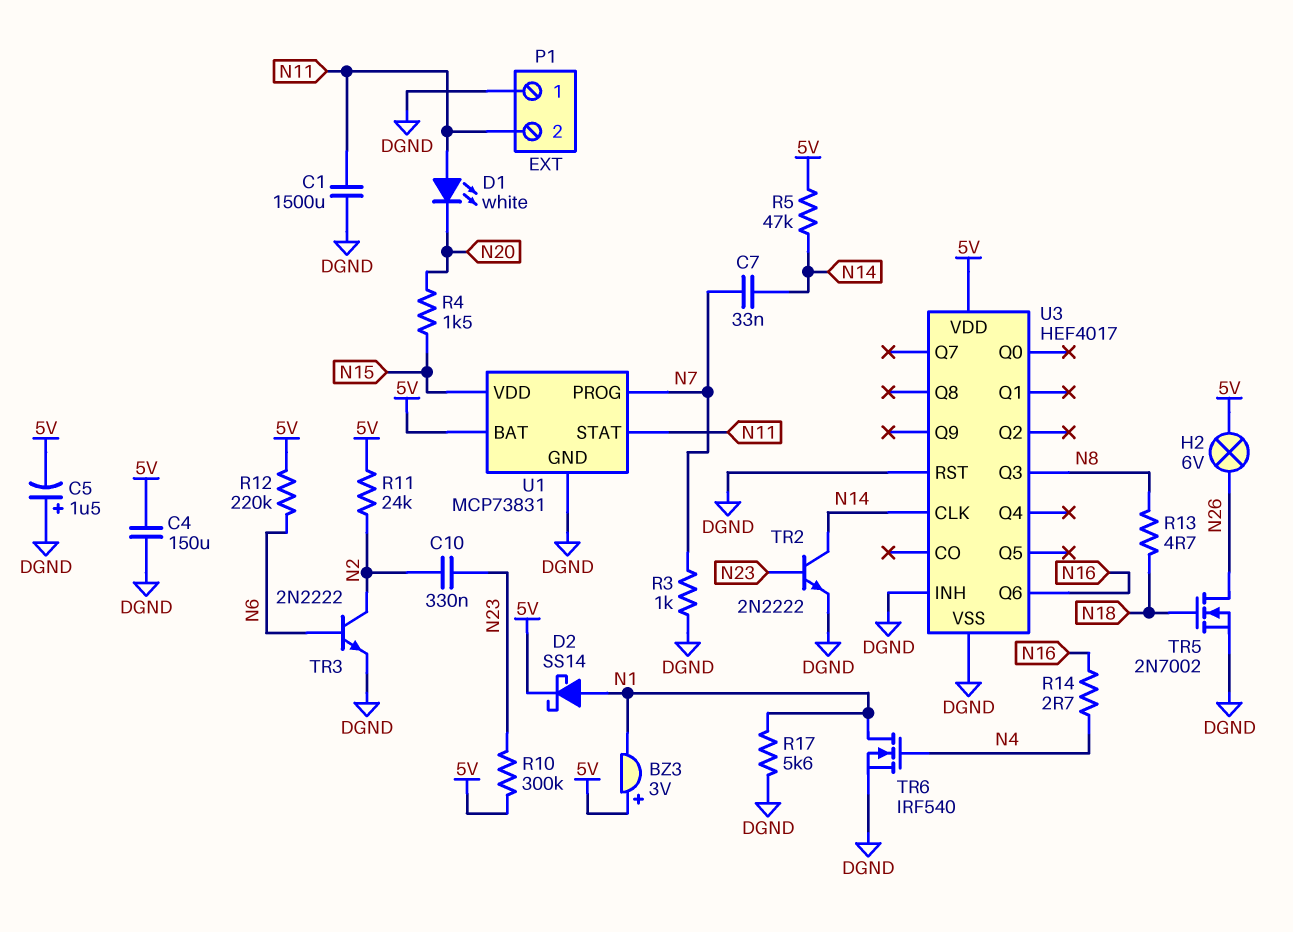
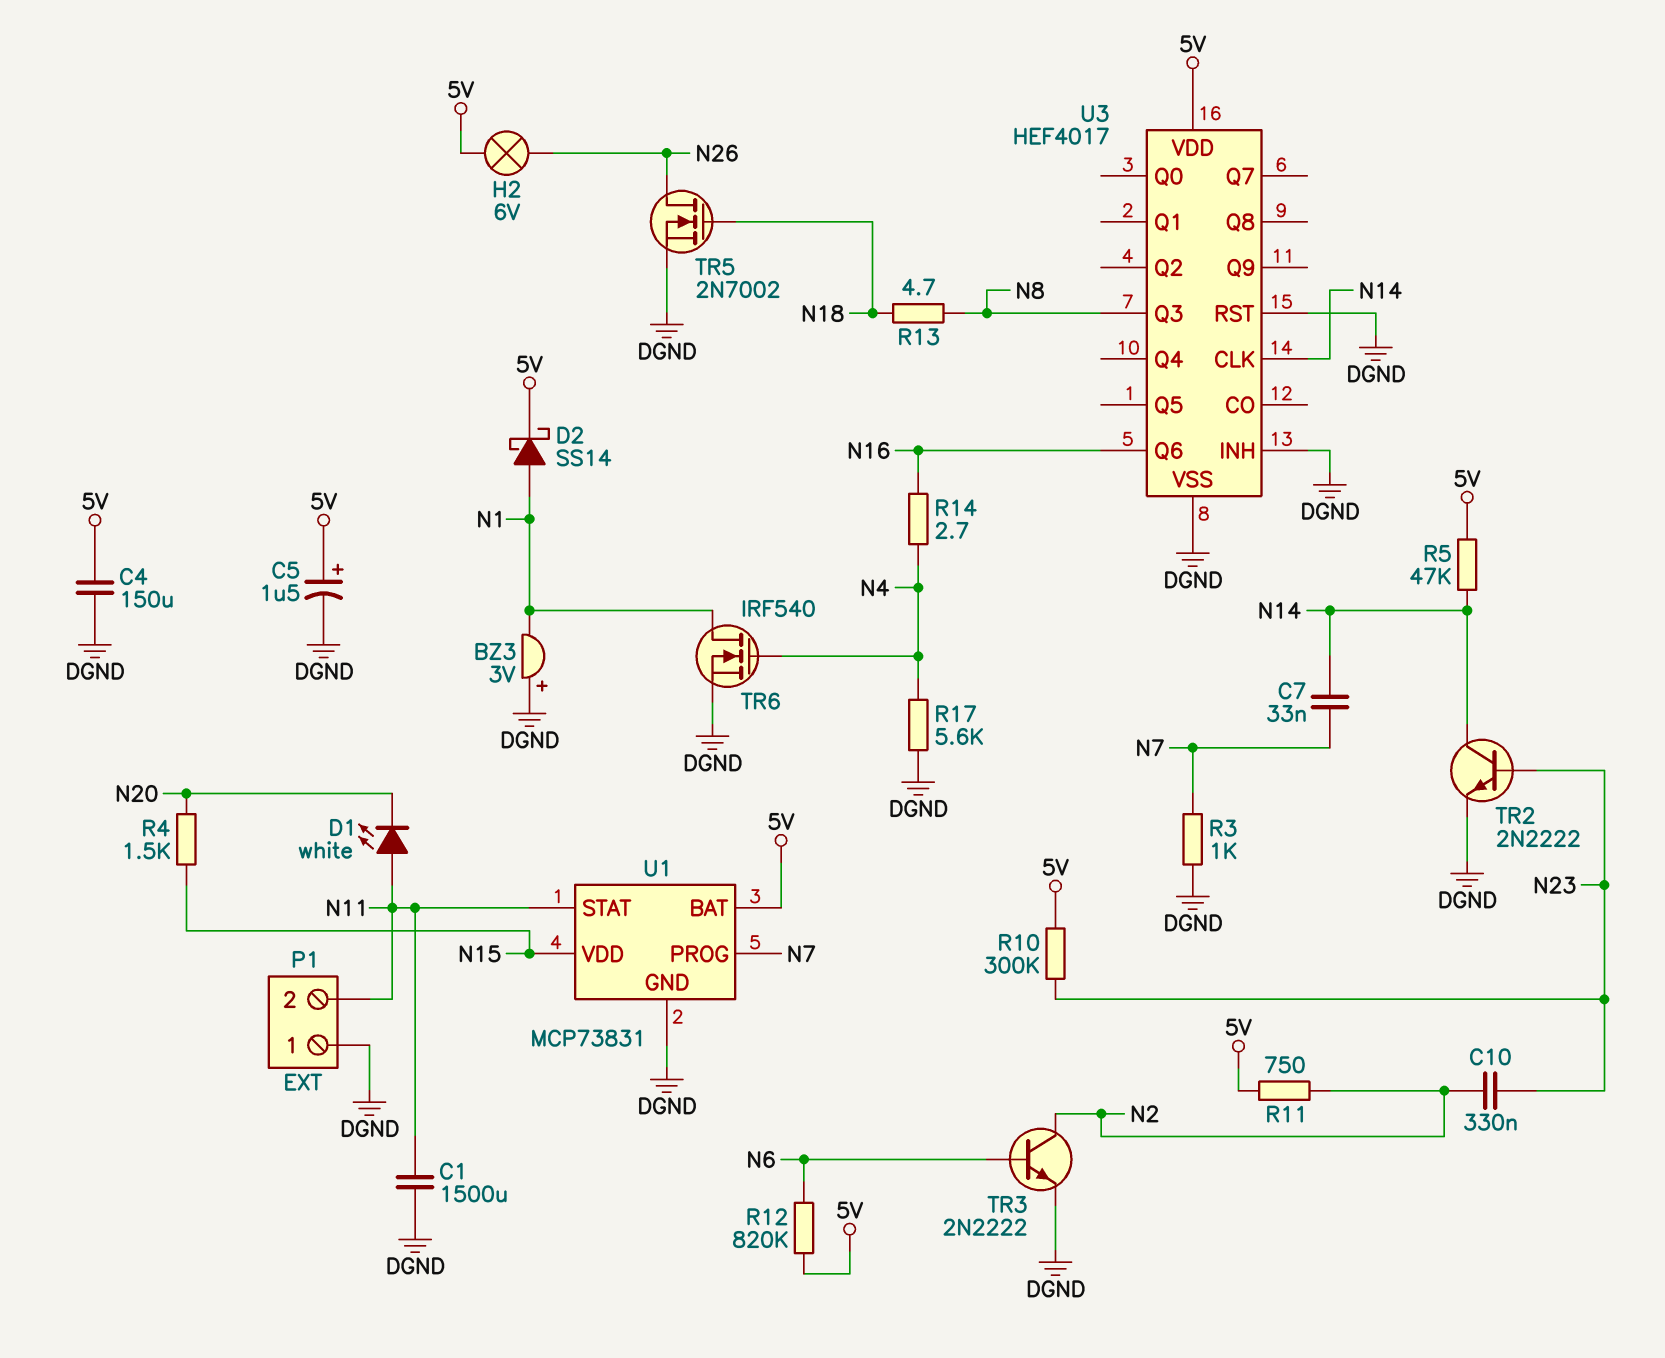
BZ3: buzzer 3V (plus 5V, minus N1) -> buzzer 3V (plus DGND, minus N1)
C5: 1.5uF (plus DGND, minus 5V) -> 1.5uF (plus 5V, minus DGND)
R11: 24k (5V, N2) -> 750 (5V, N2)
R12: 220k (5V, N6) -> 820k (5V, N6)
R17: 5.6k (DGND, N1) -> 5.6k (DGND, N4)

